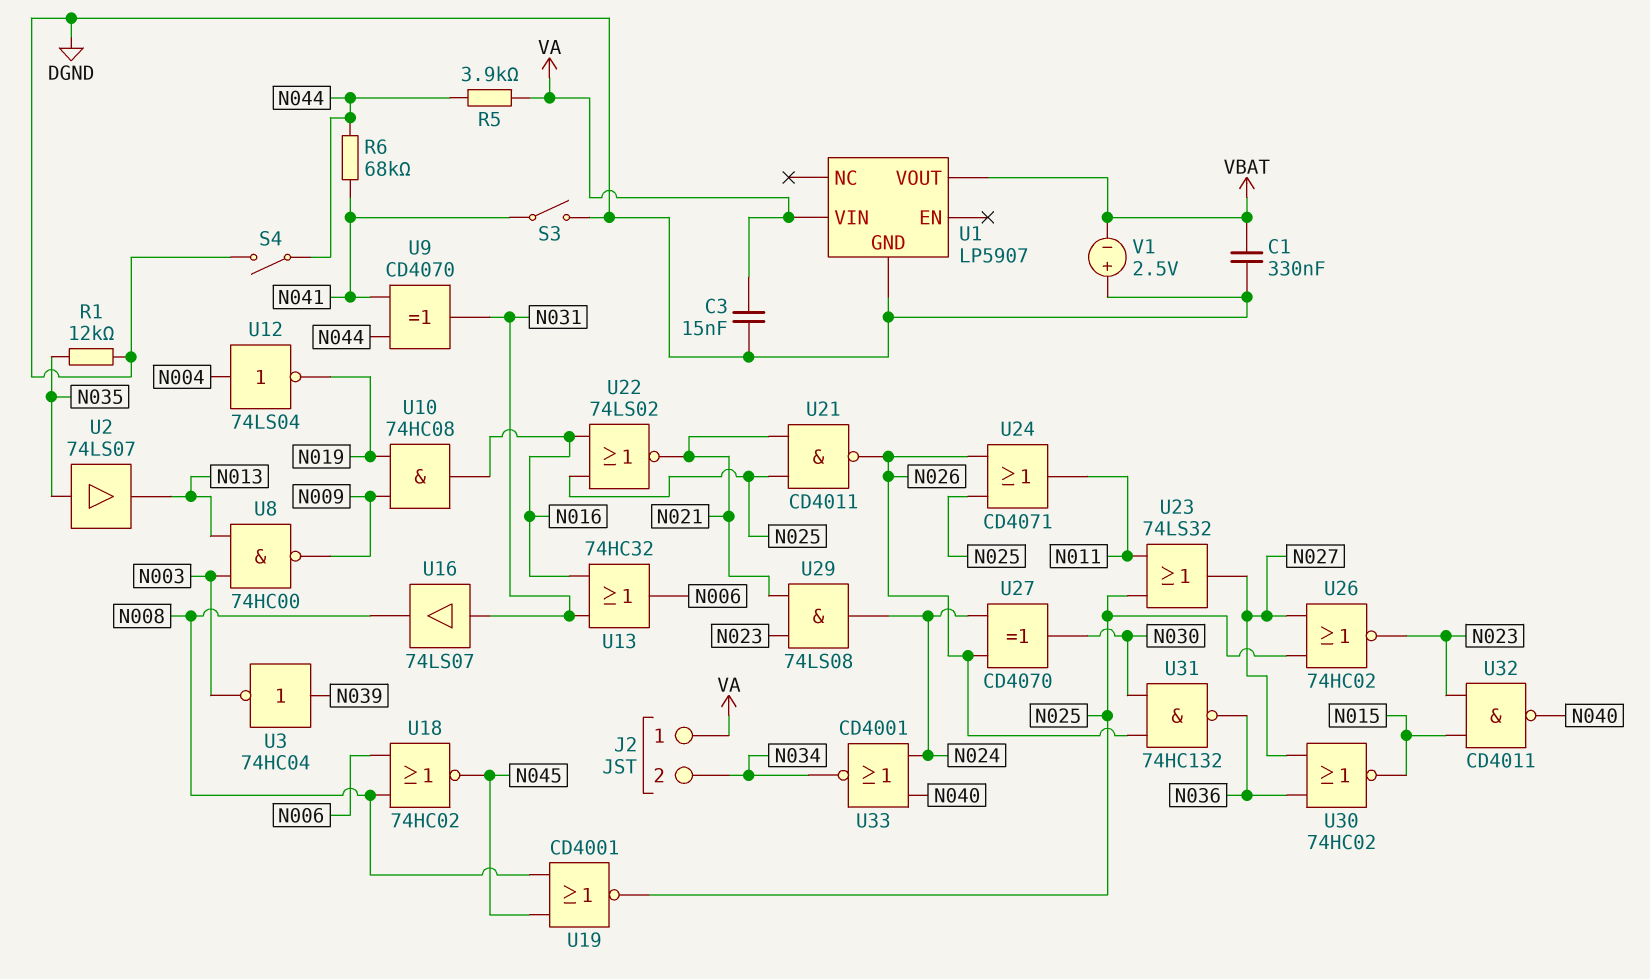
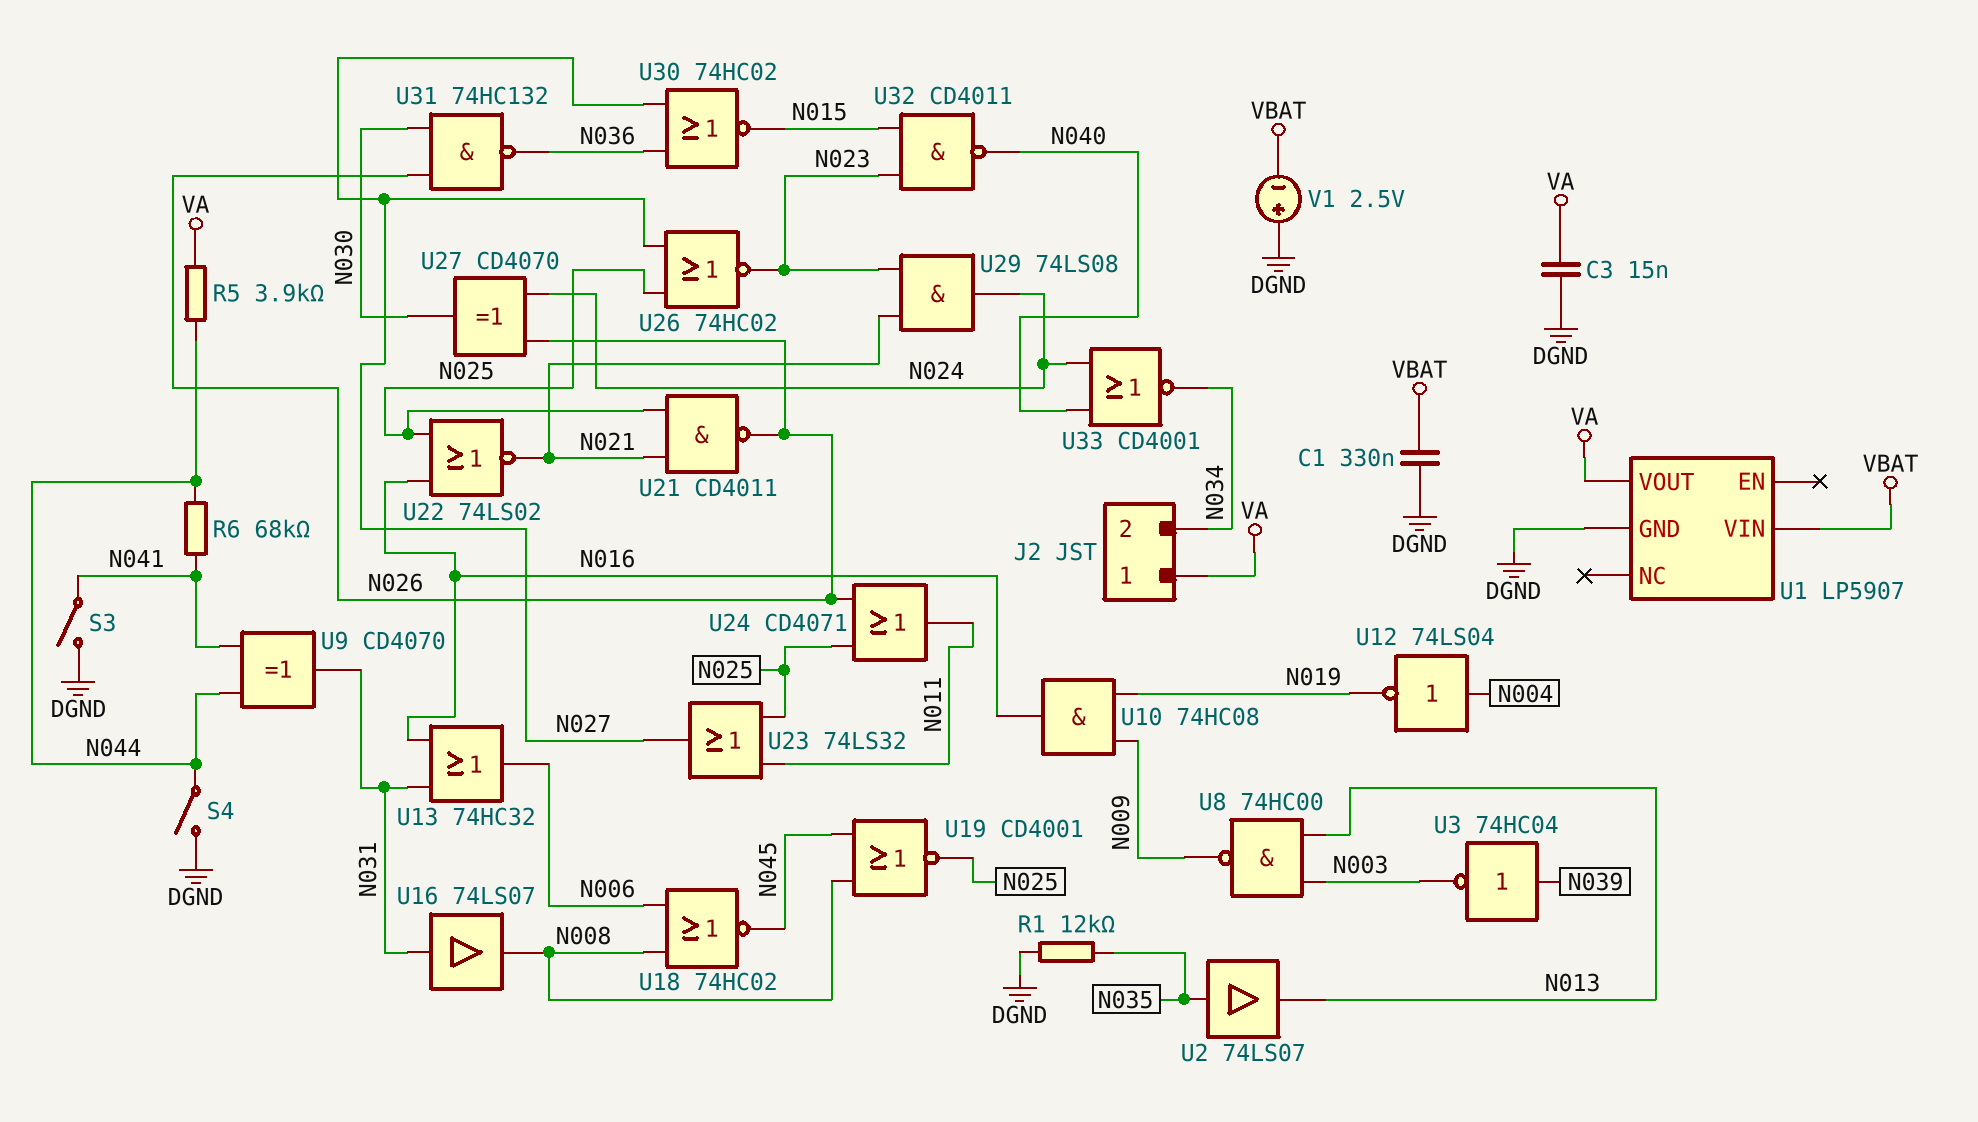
U1 pin VIN: VA -> VBAT
U1 pin VOUT: VBAT -> VA

